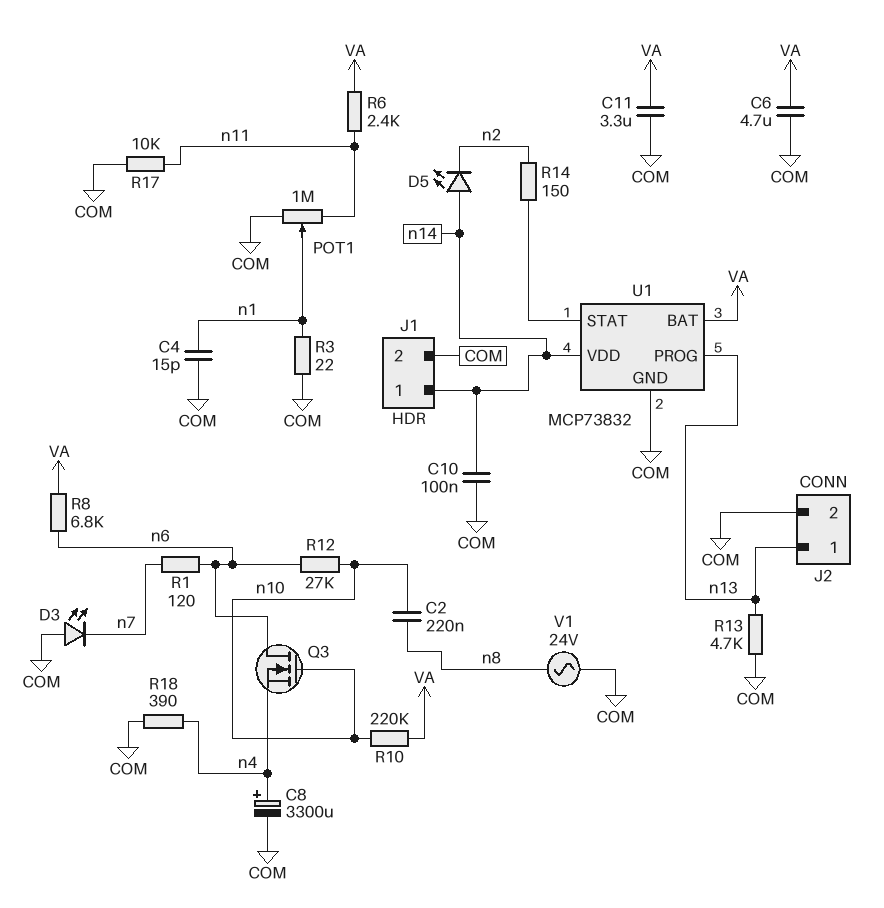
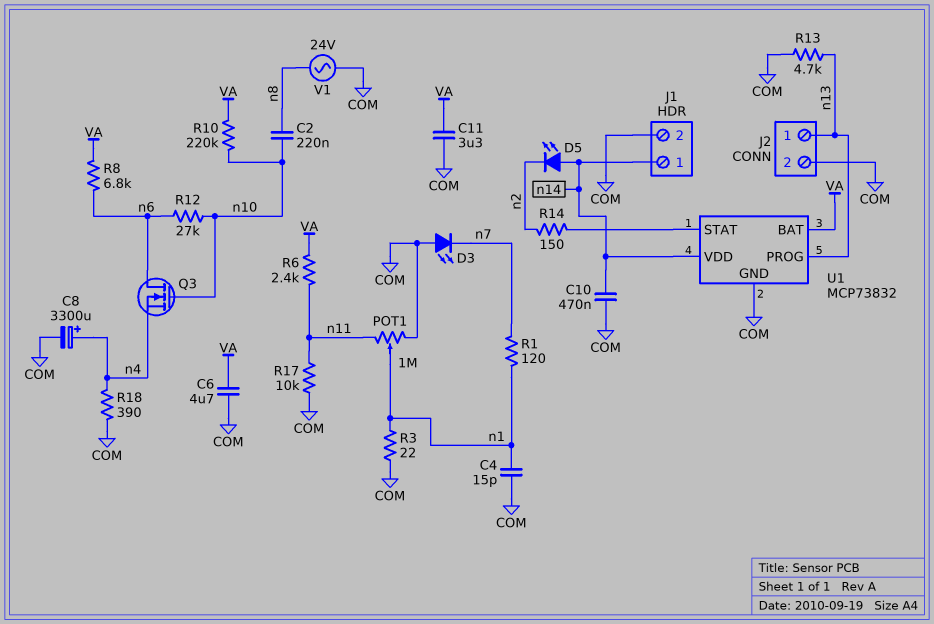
C10: 100nF (COM, n14) -> 470nF (COM, n14)
R1: 120 (n6, n7) -> 120 (n1, n7)

